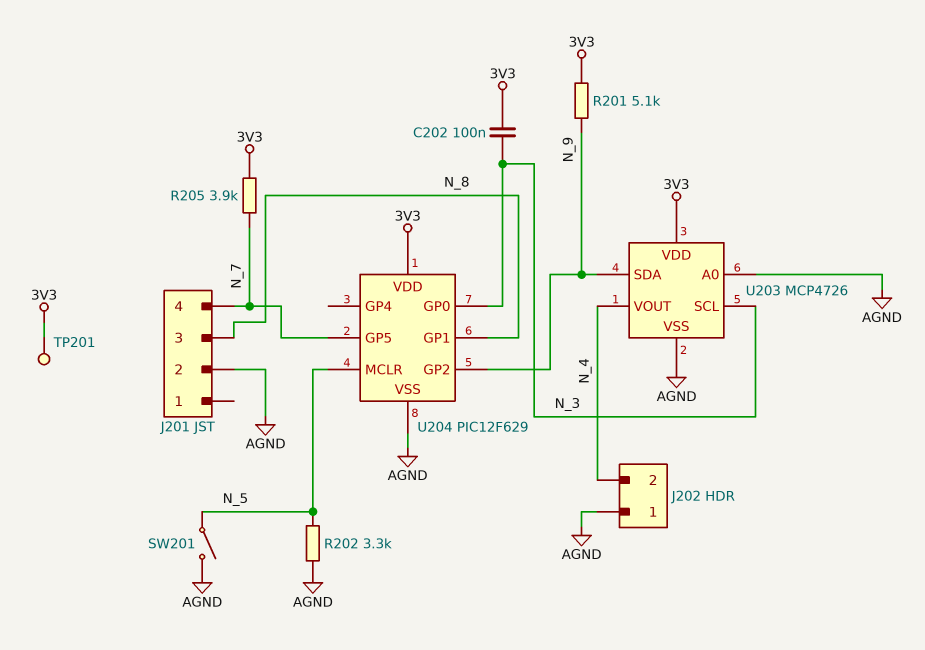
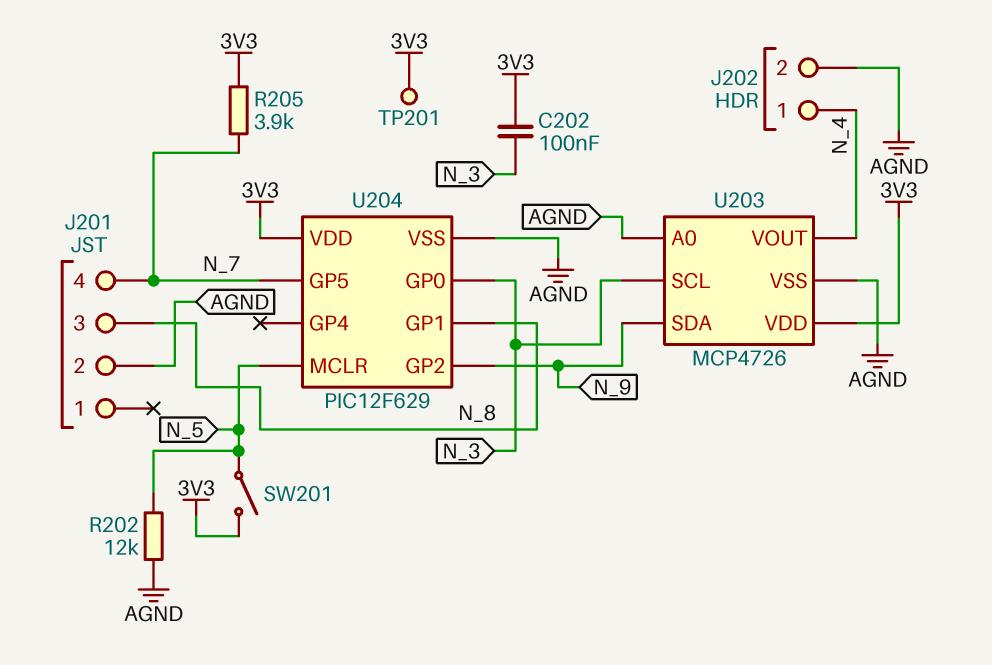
J202 pin 1: AGND -> N_4
J202 pin 2: N_4 -> AGND
R201: 5.1k (3V3, N_9) -> none
R202: 3.3k (AGND, N_5) -> 12k (AGND, N_5)
SW201: switch (AGND, N_5) -> switch (3V3, N_5)

